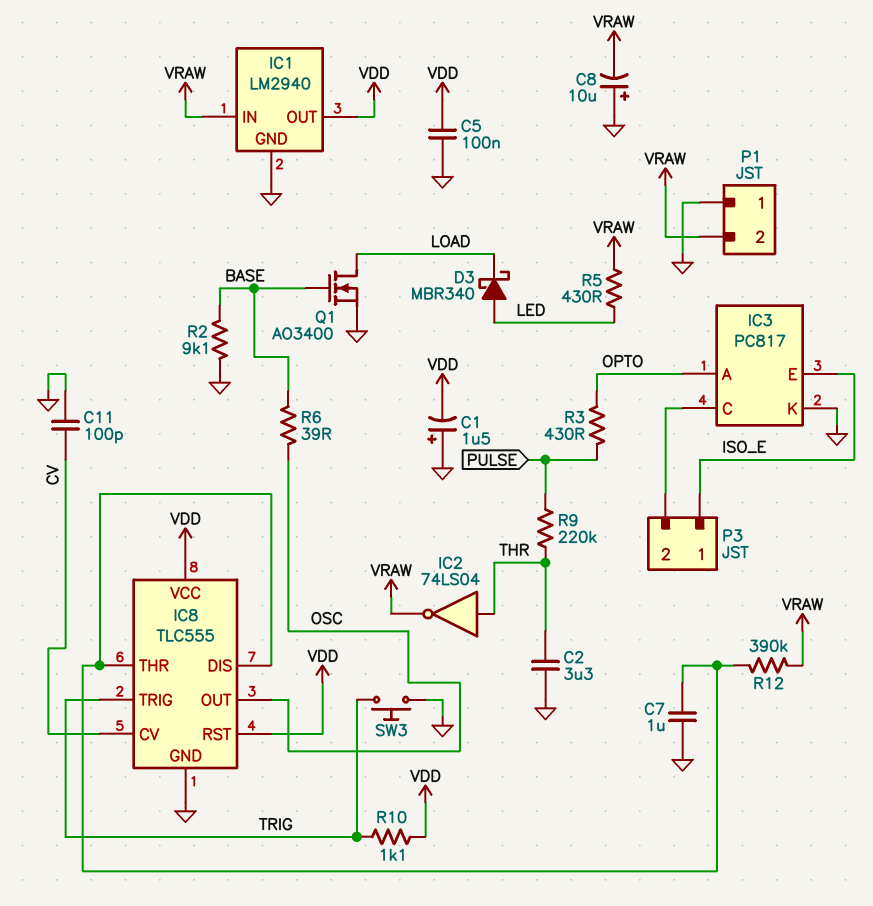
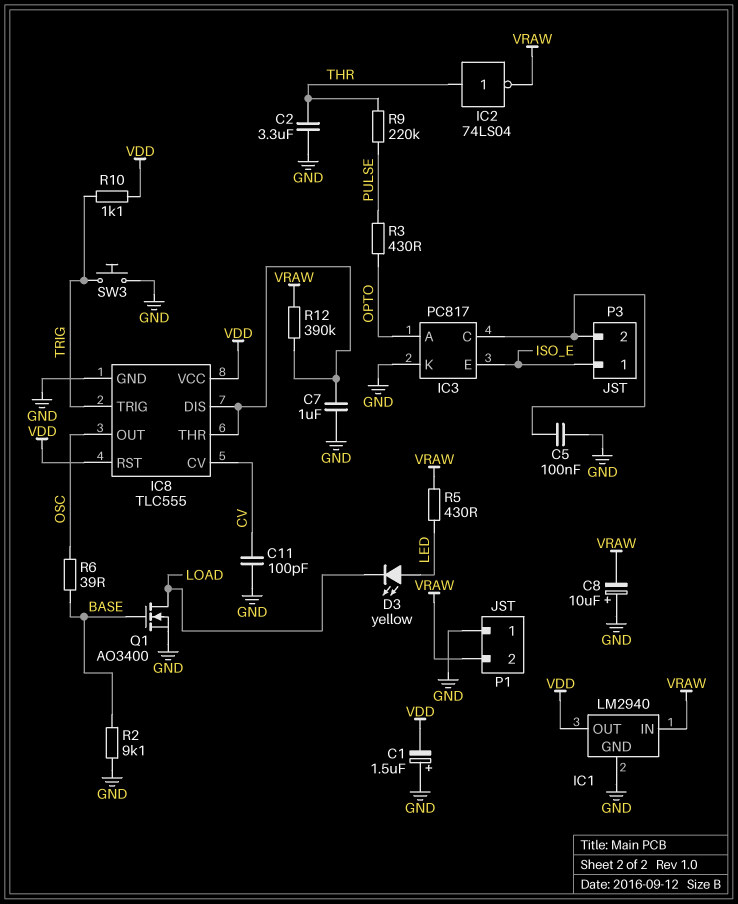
C5: 100nF (GND, VDD) -> 100nF (GND, IC3/C)
D3: schottky MBR340 (A LED, K LOAD) -> LED yellow (A LED, K LOAD)

